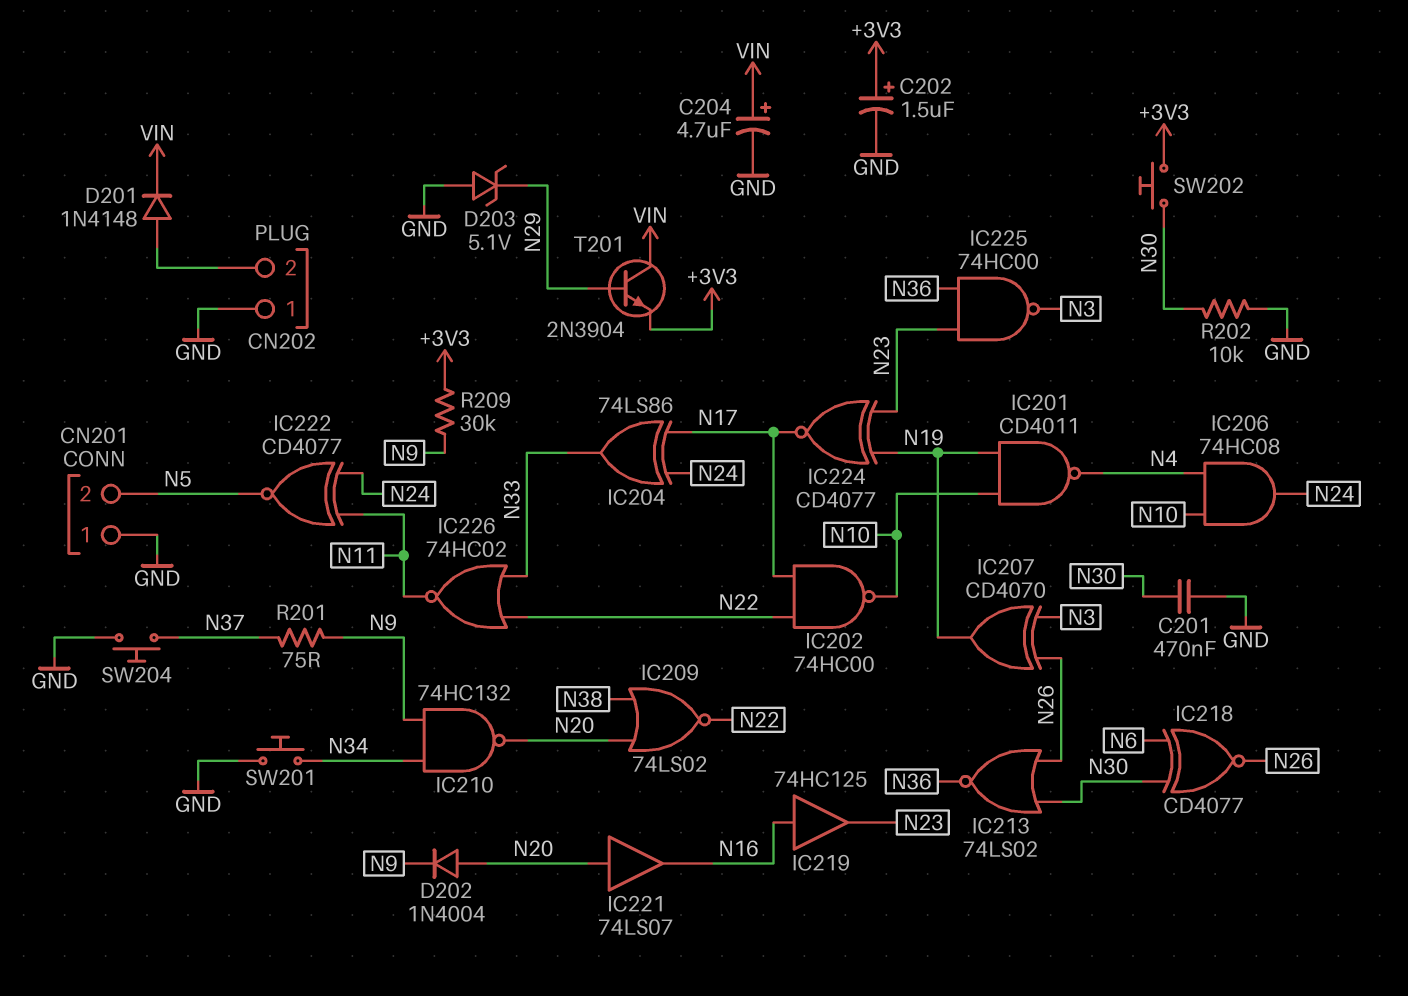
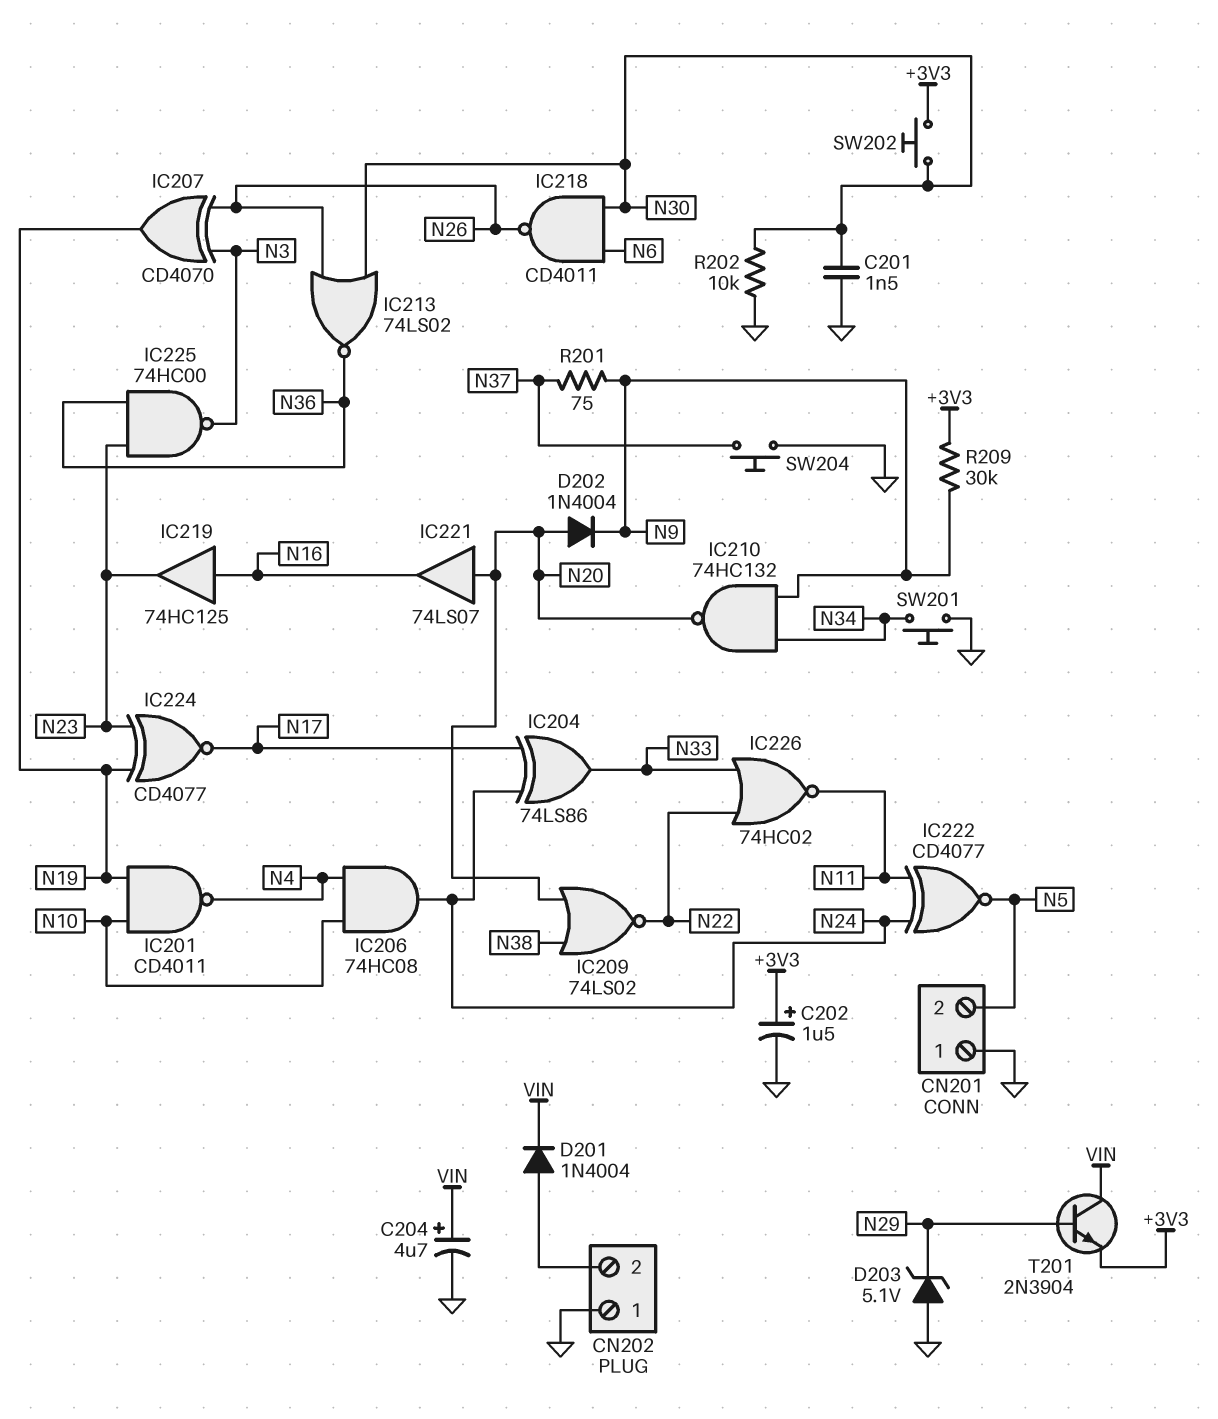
C201: 470nF (GND, N30) -> 1.5nF (GND, N30)
D201: diode 1N4148 (A CN202/2, K VIN) -> diode 1N4004 (A CN202/2, K VIN)
IC202: NAND 74HC00 (in N17, in N22, out N10) -> none
IC218: XNOR CD4077 (in N6, in N30, out N26) -> NAND CD4011 (in N6, in N30, out N26)

